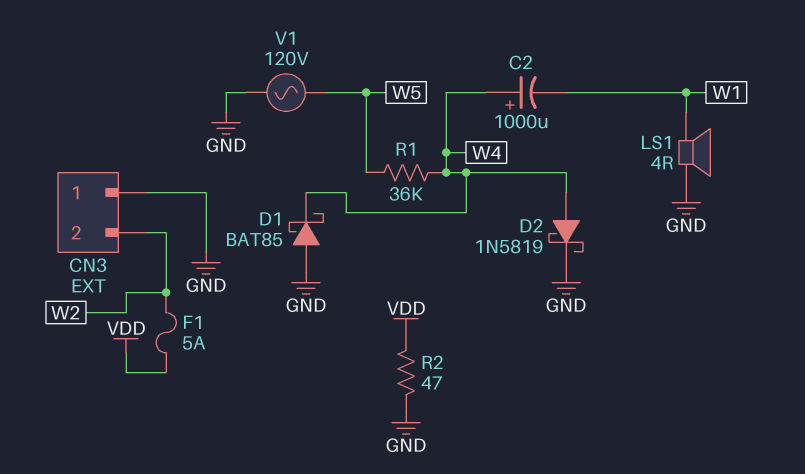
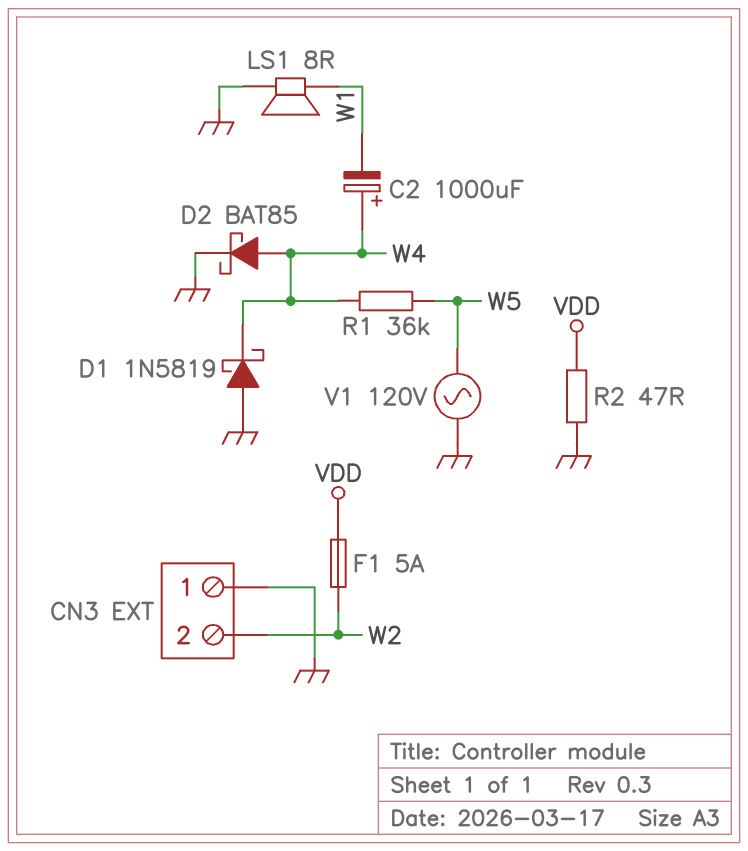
D1: schottky BAT85 (A GND, K W4) -> schottky 1N5819 (A GND, K W4)
D2: schottky 1N5819 (A W4, K GND) -> schottky BAT85 (A W4, K GND)
LS1: speaker 4R (GND, W1) -> speaker 8R (GND, W1)

